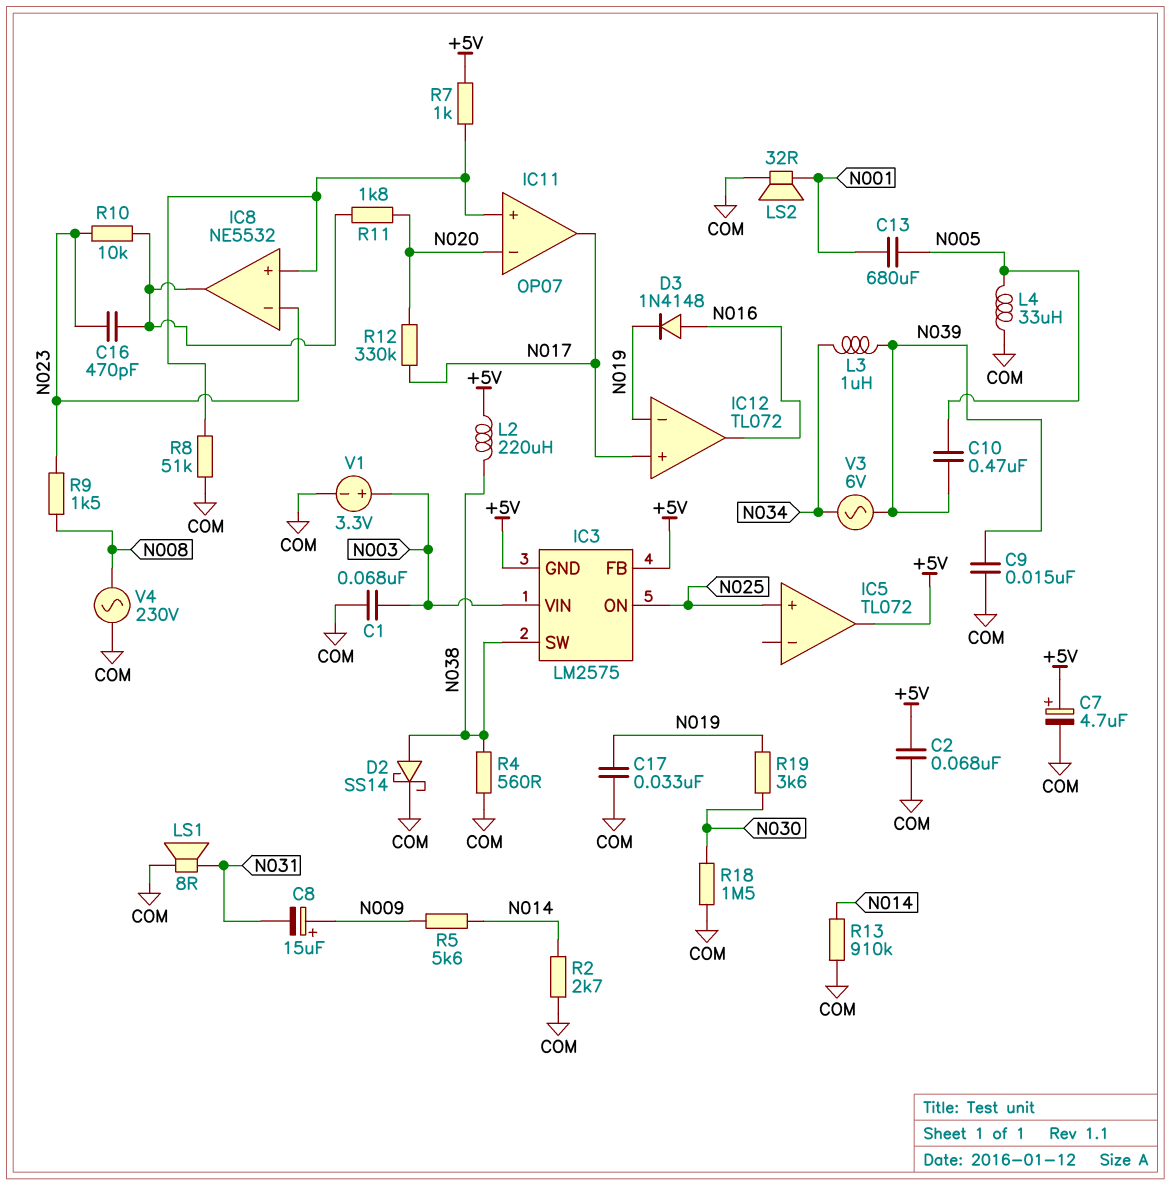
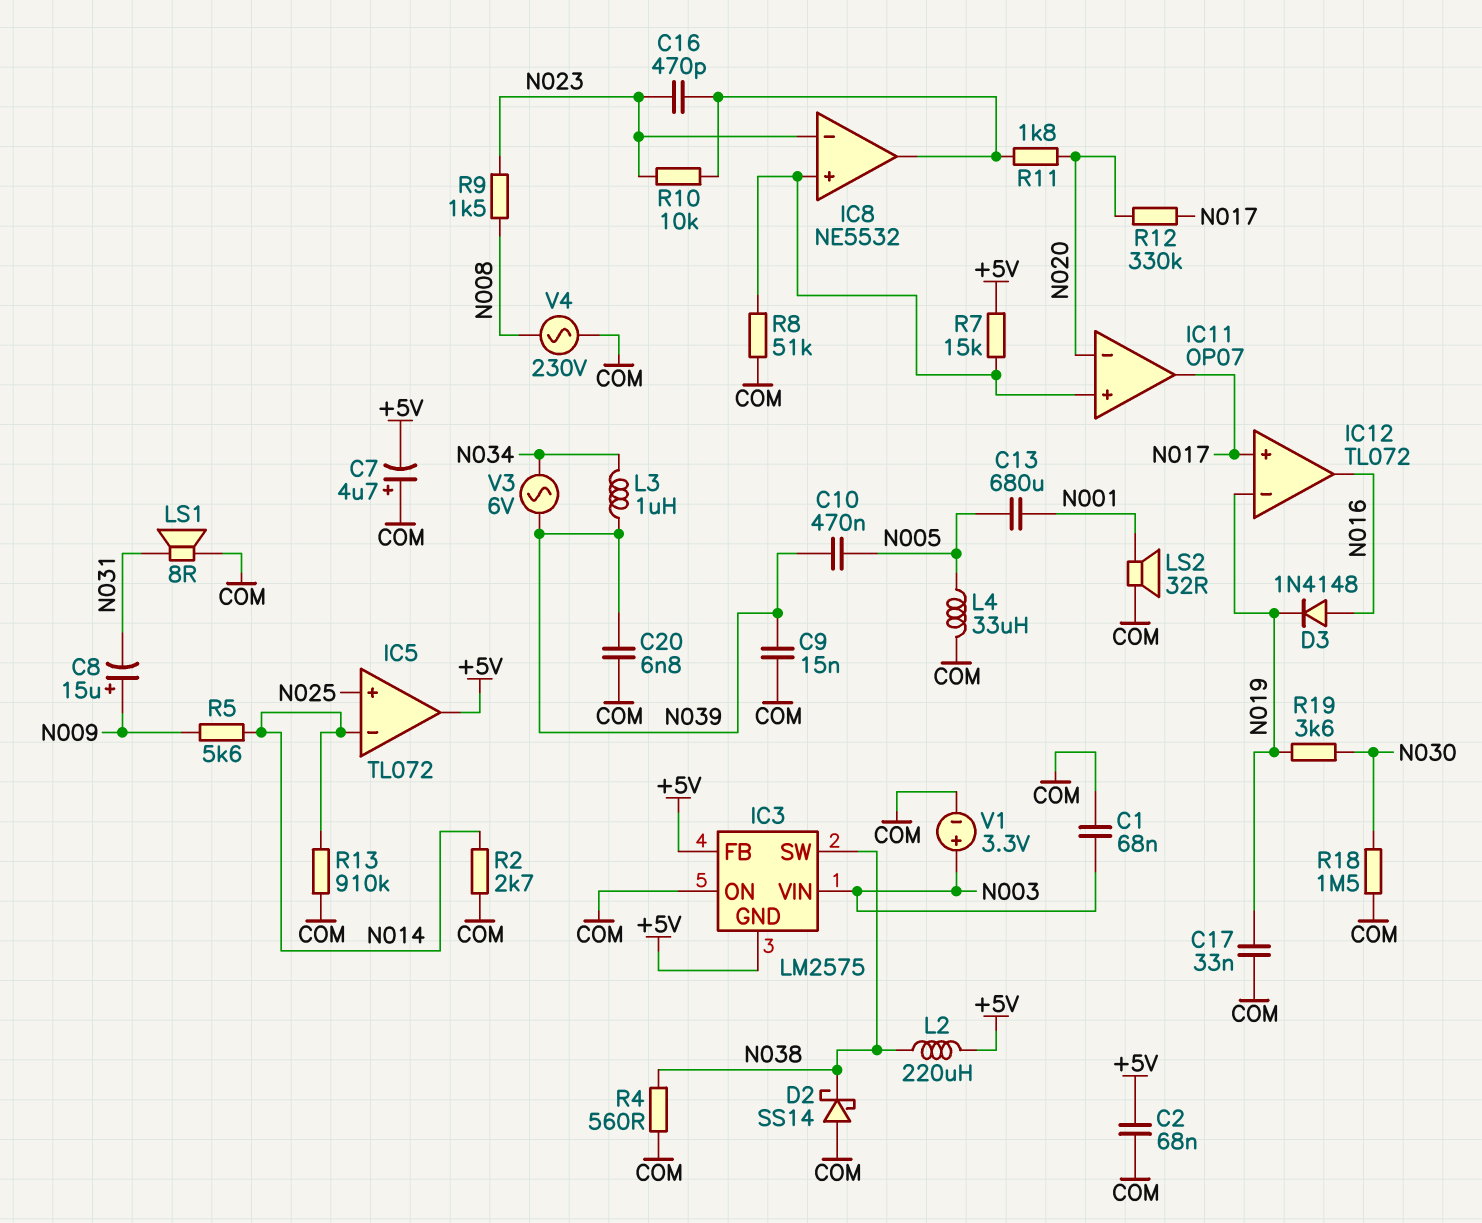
C7: 4.7uF (plus +5V, minus COM) -> 4.7uF (plus COM, minus +5V)
C20: none -> 6.8nF (COM, N039)
D2: schottky SS14 (A N038, K COM) -> schottky SS14 (A COM, K N038)
IC3 pin ON: N025 -> COM
IC5 pin in-: none -> N014
R7: 1k (+5V, IC8/in+) -> 15k (+5V, IC8/in+)

